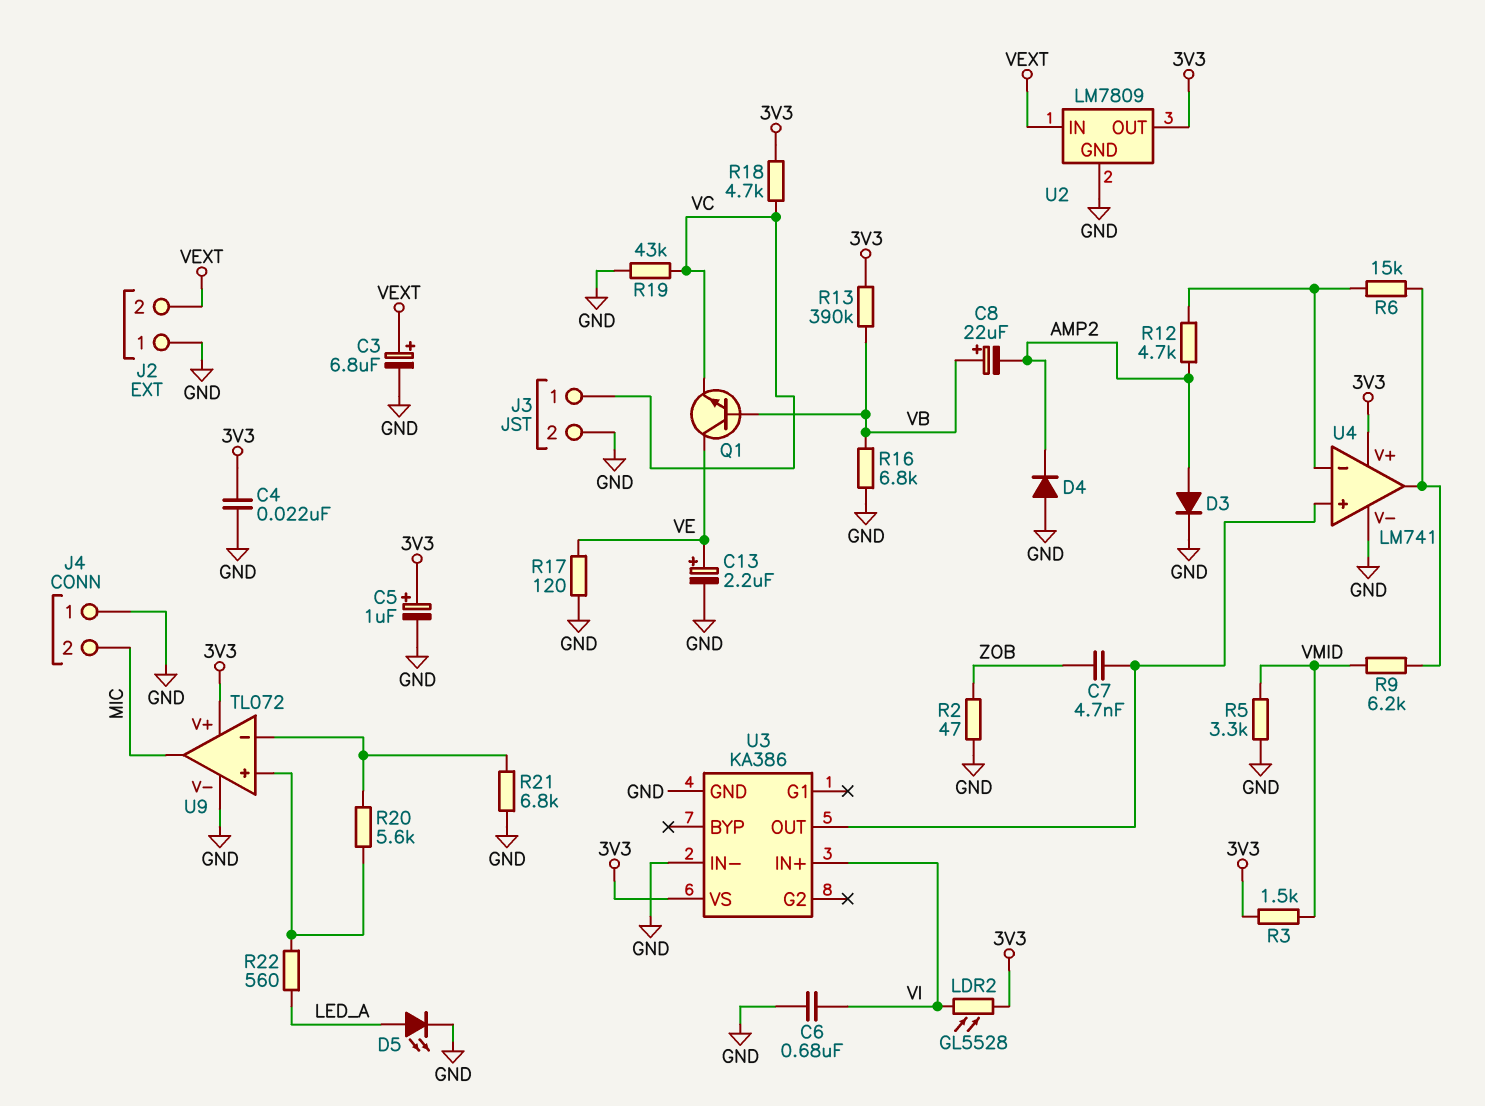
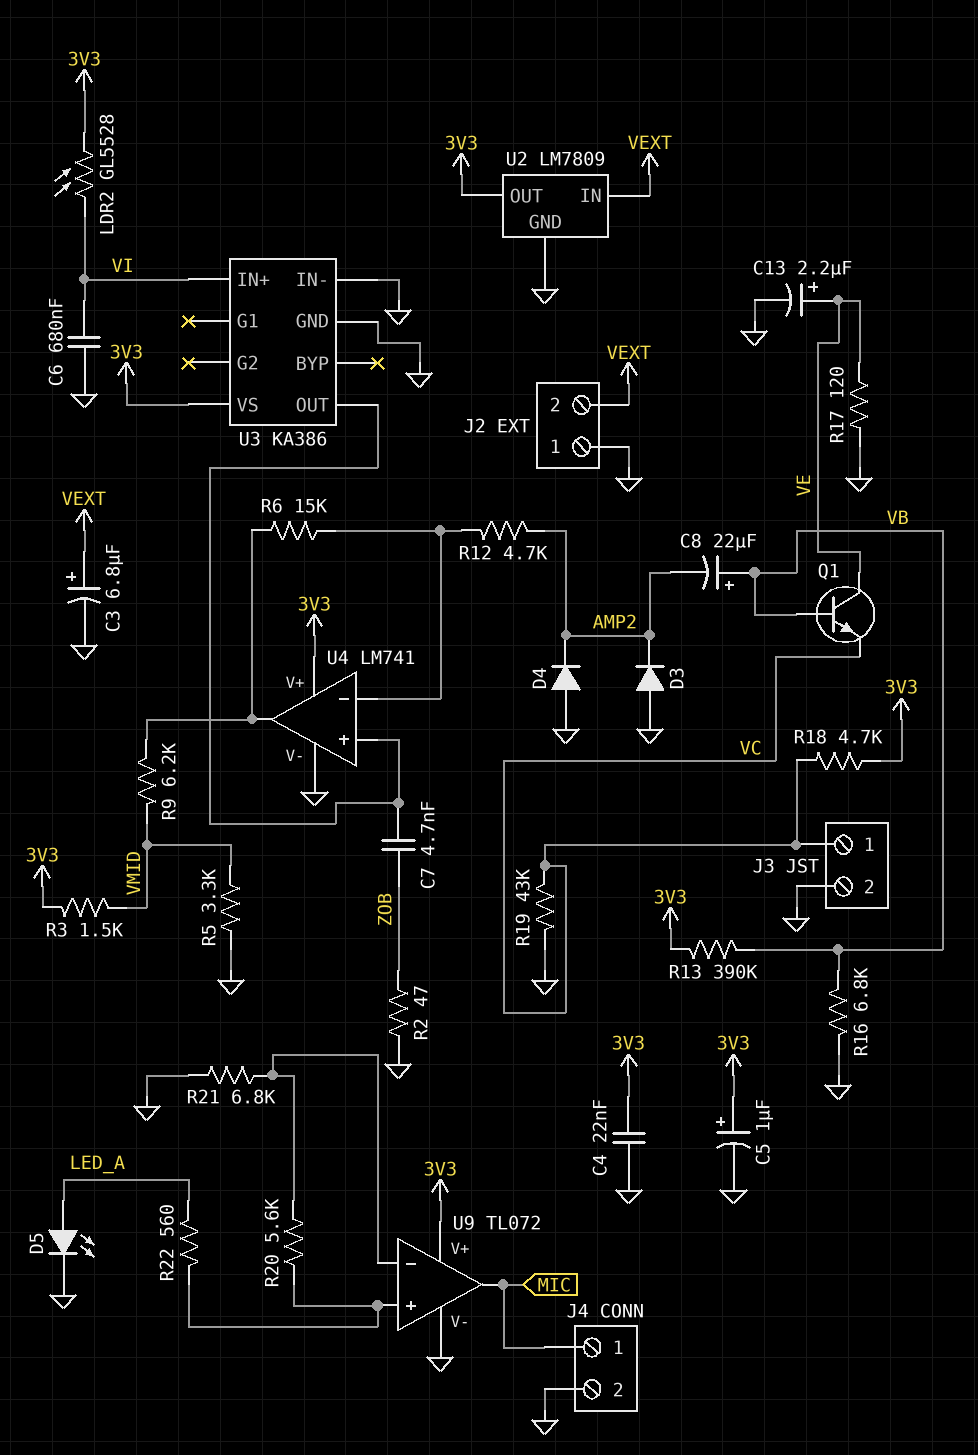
D3: diode (A AMP2, K GND) -> diode (A GND, K AMP2)
J4 pin 1: GND -> MIC
J4 pin 2: MIC -> GND

